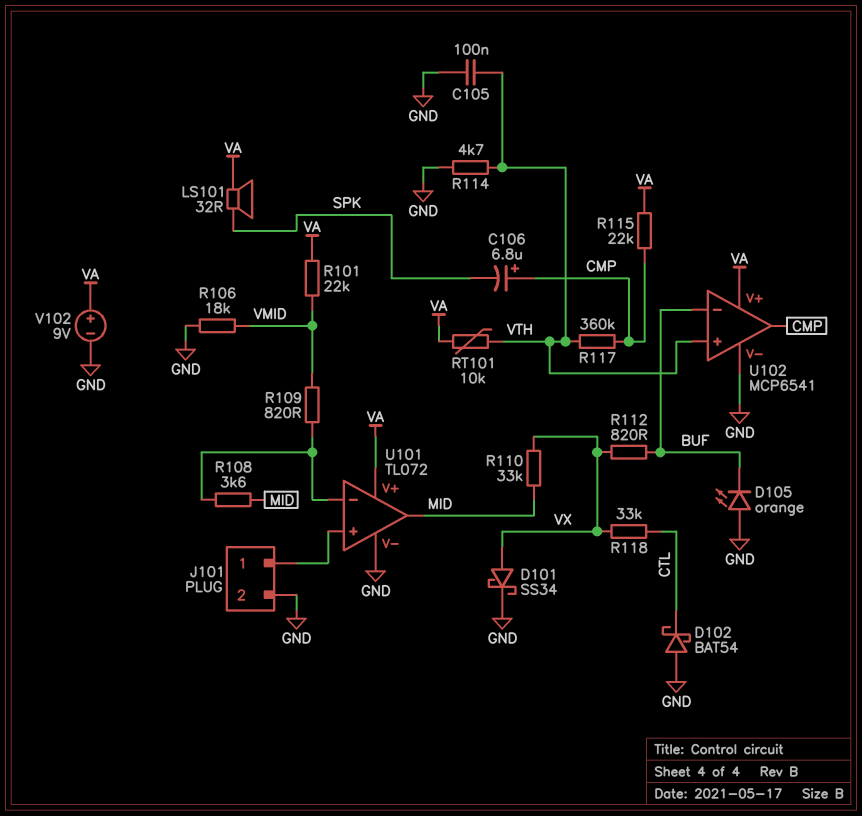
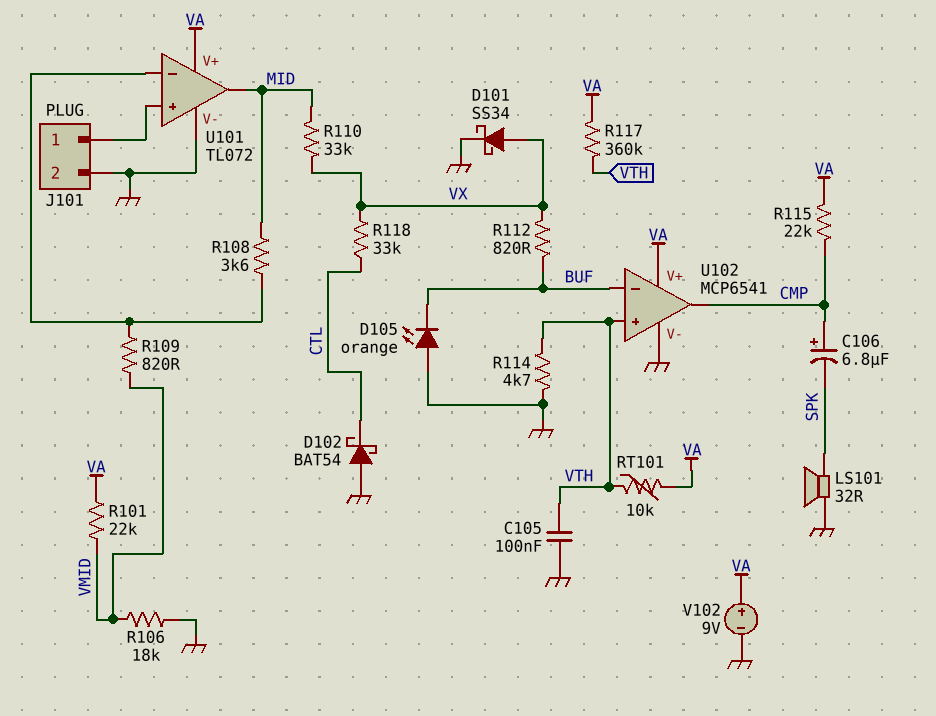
LS101: speaker 32R (SPK, VA) -> speaker 32R (GND, SPK)
R117: 360k (CMP, VTH) -> 360k (VA, VTH)

